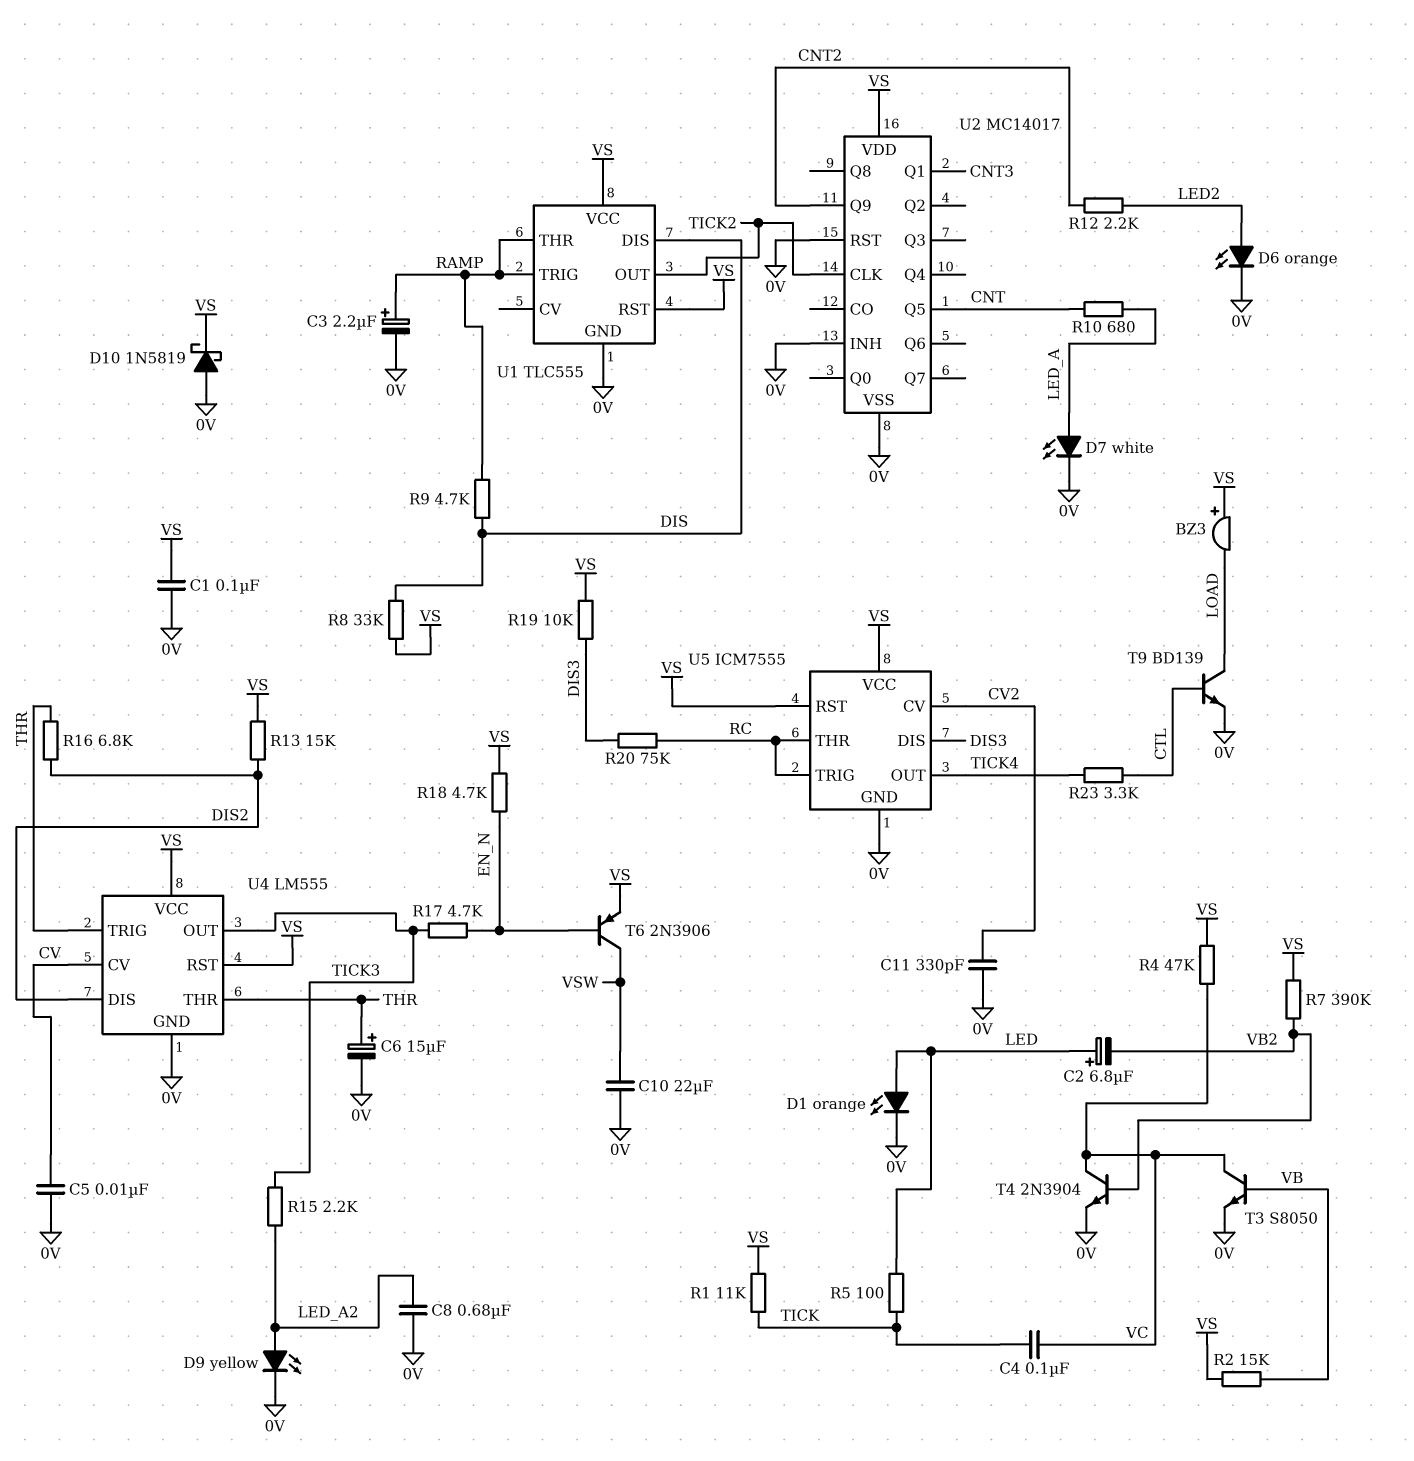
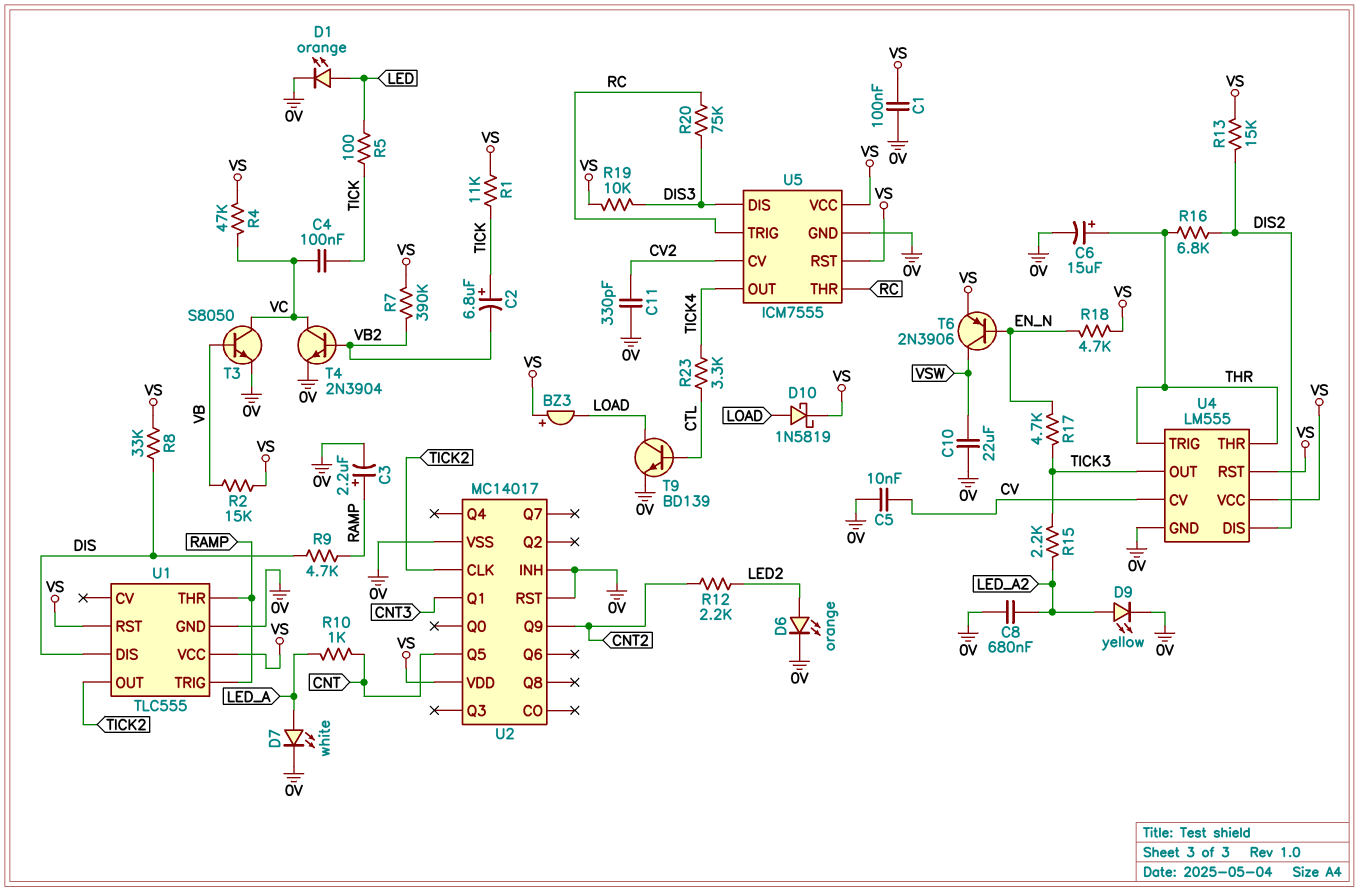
C2: 6.8uF (plus LED, minus VB2) -> 6.8uF (plus TICK, minus VB2)
D10: schottky 1N5819 (A 0V, K VS) -> schottky 1N5819 (A LOAD, K VS)
R10: 680 (CNT, LED_A) -> 1k (CNT, LED_A)

